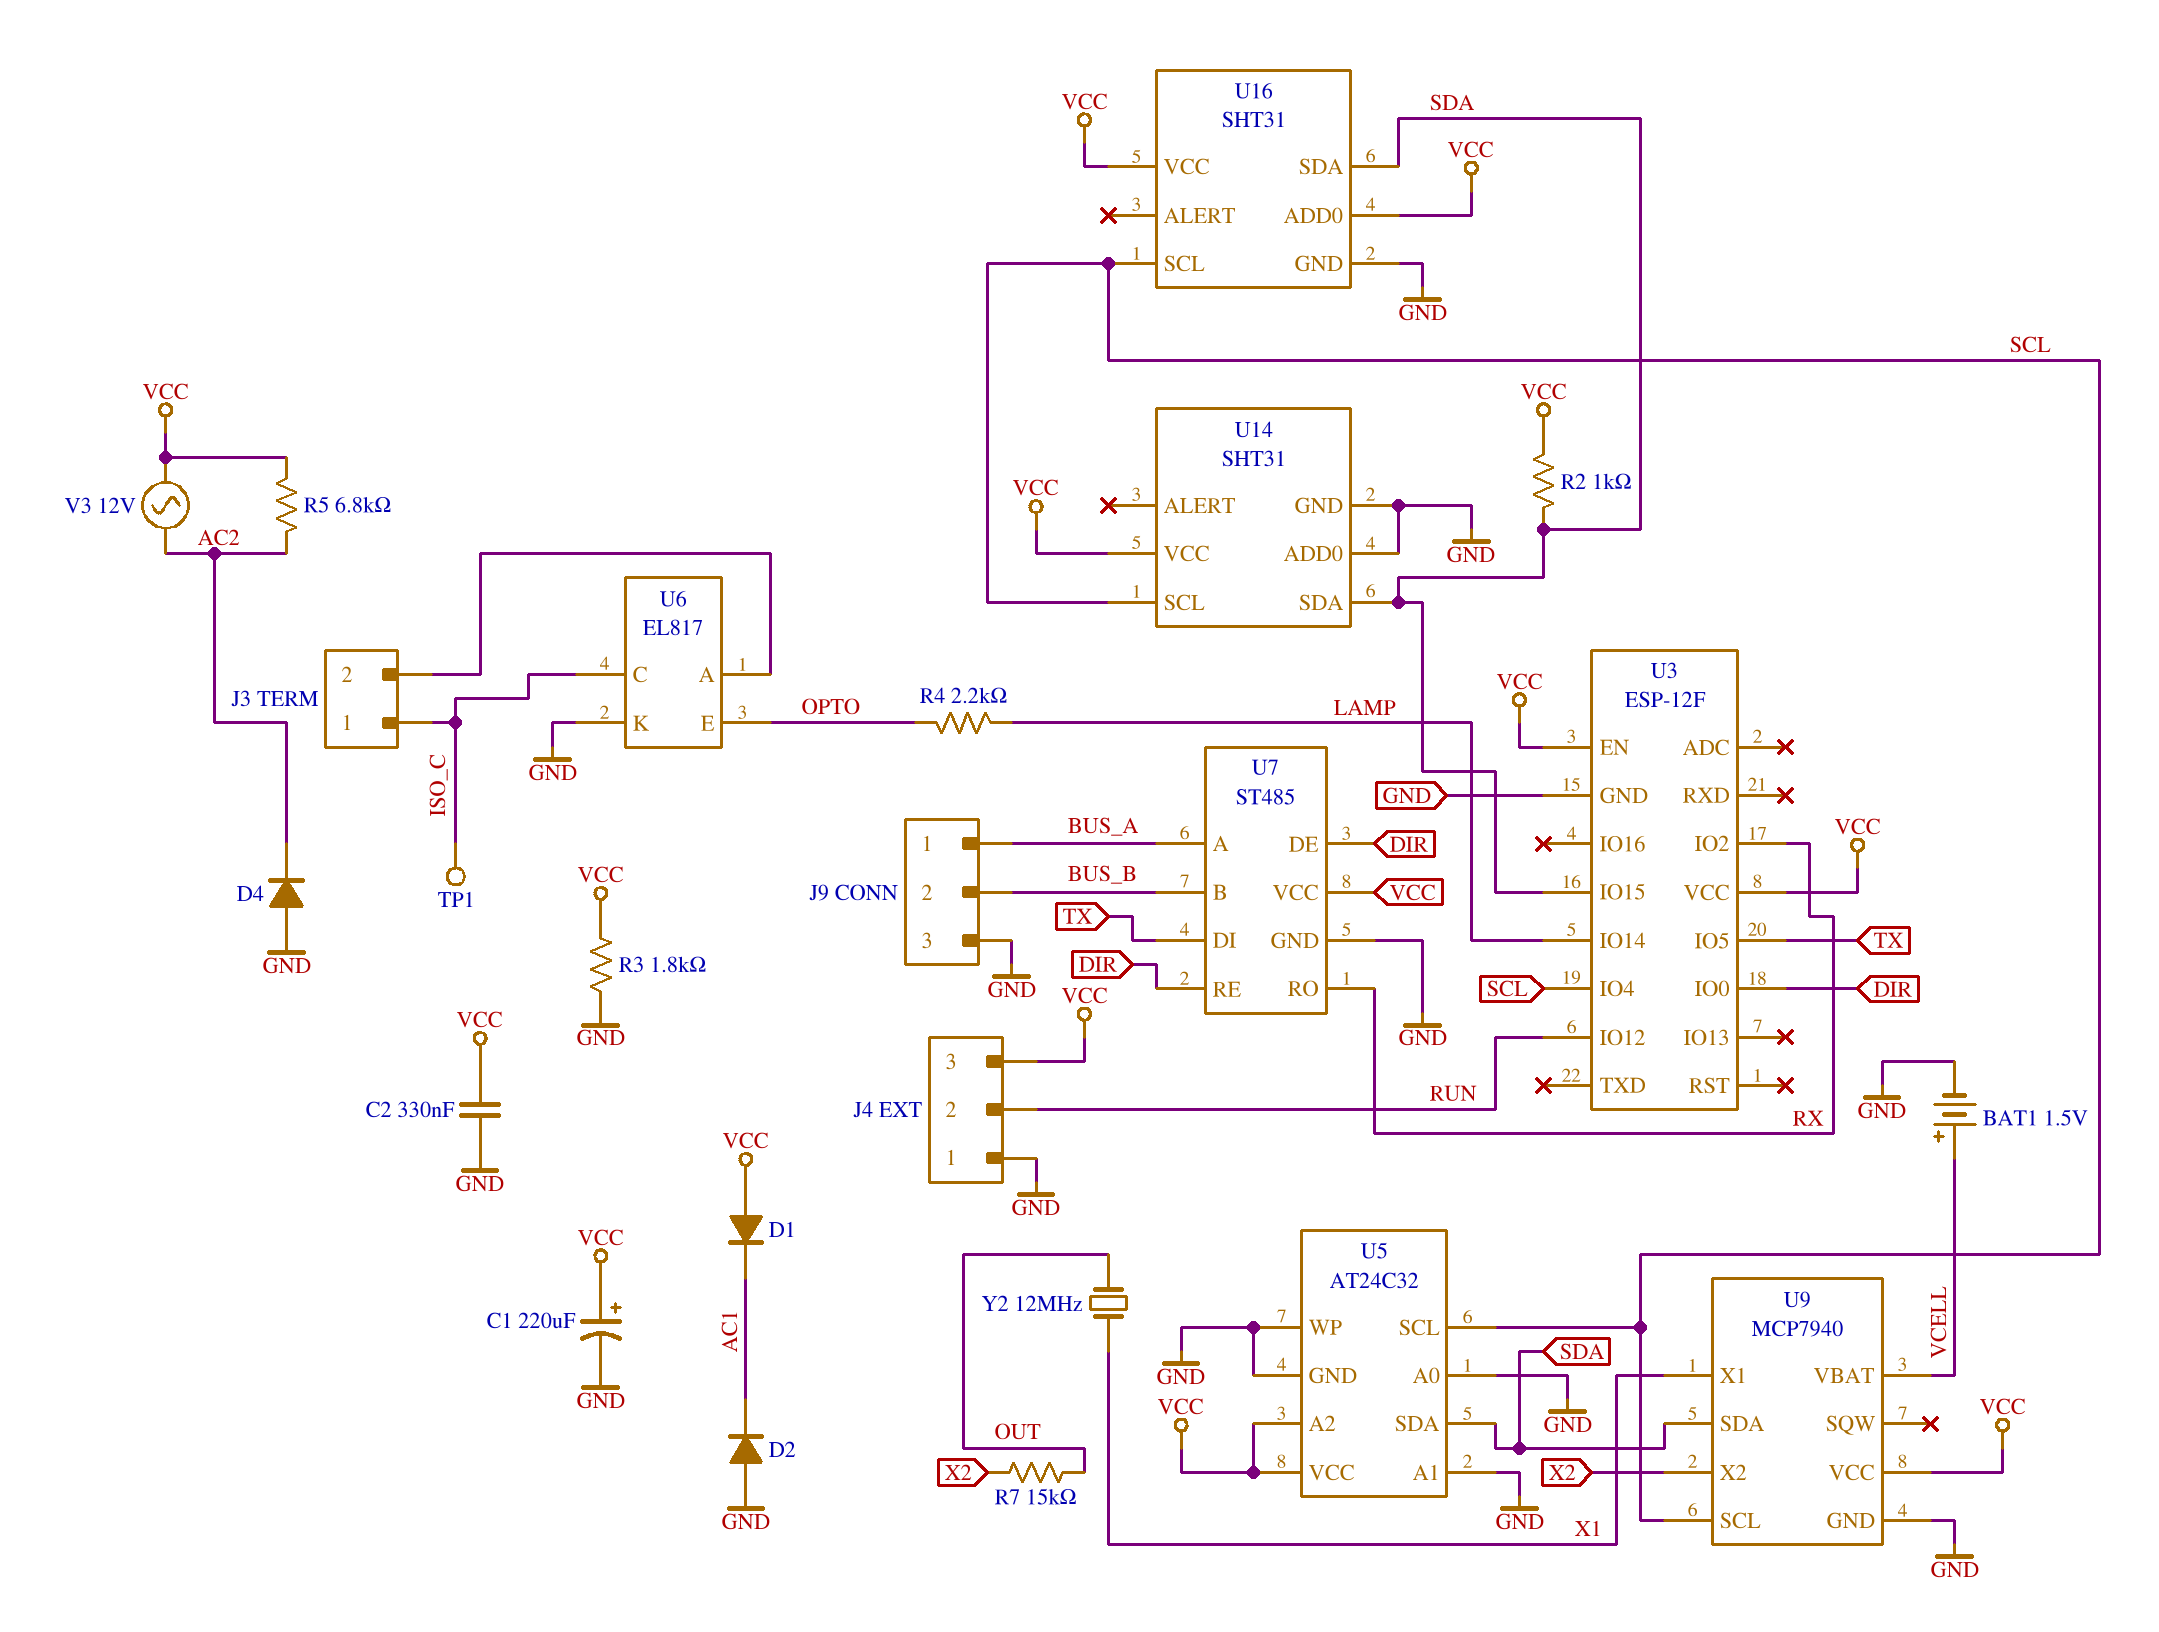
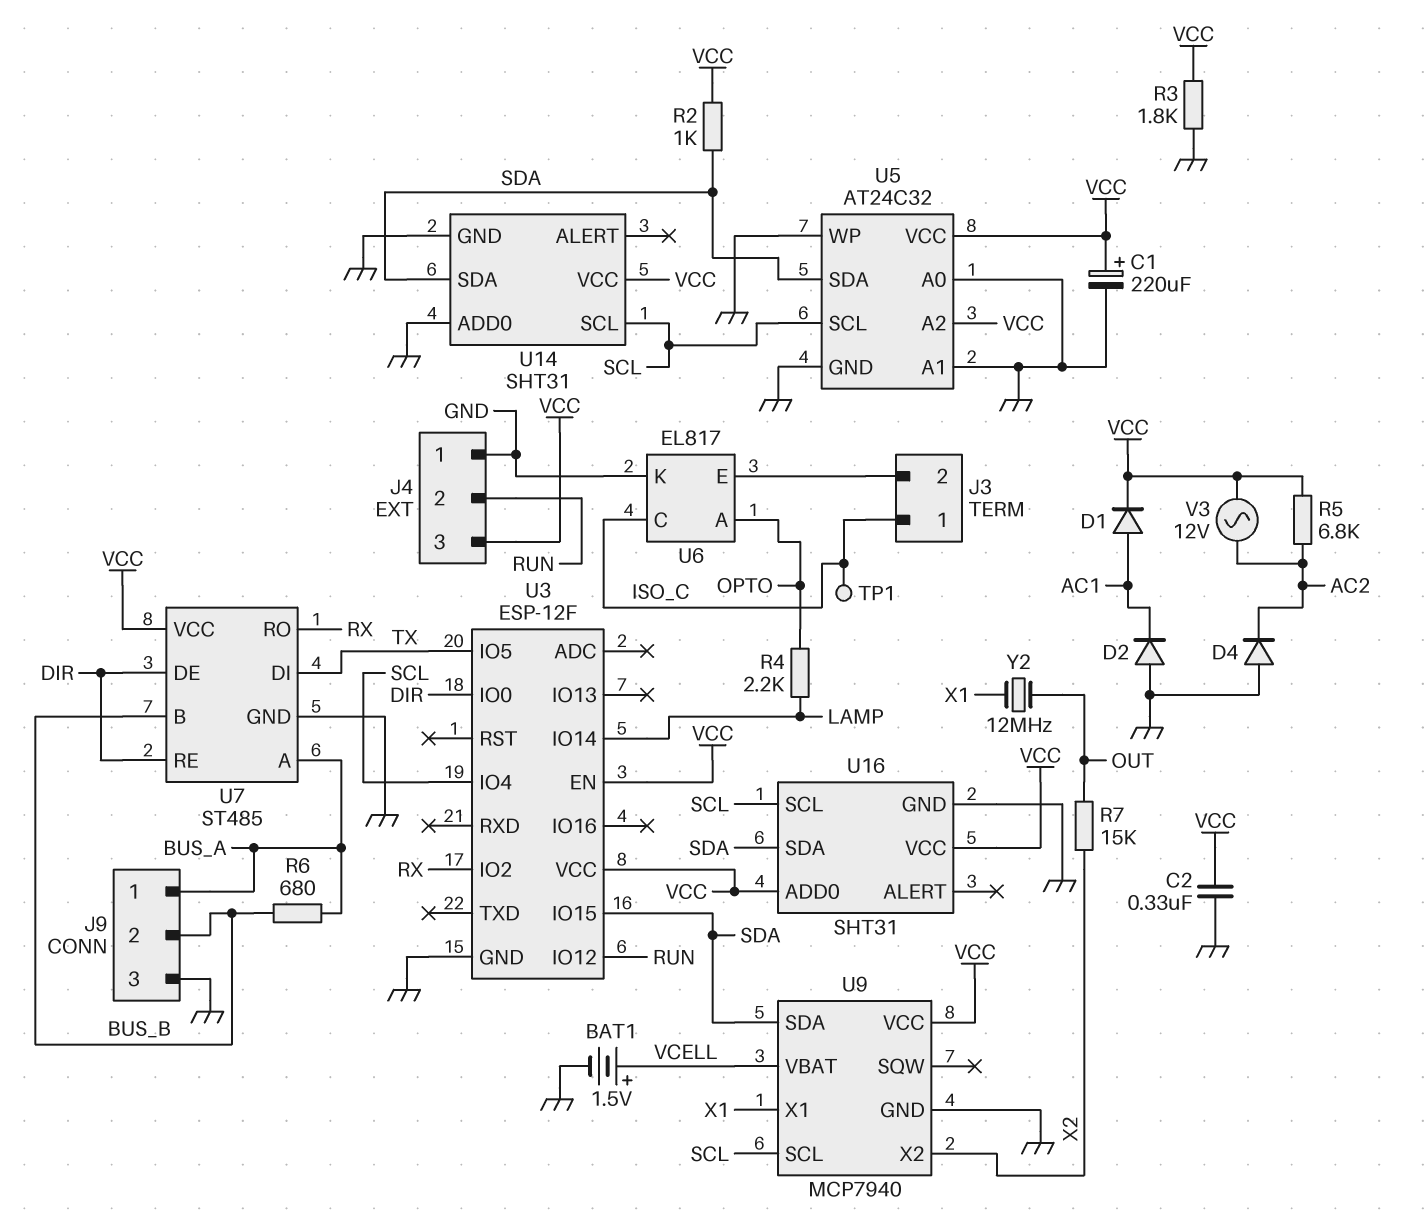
D1: diode (A VCC, K AC1) -> diode (A AC1, K VCC)
R6: none -> 680 (BUS_A, BUS_B)
U6 pin A: J3/2 -> OPTO
U6 pin E: OPTO -> J3/2

